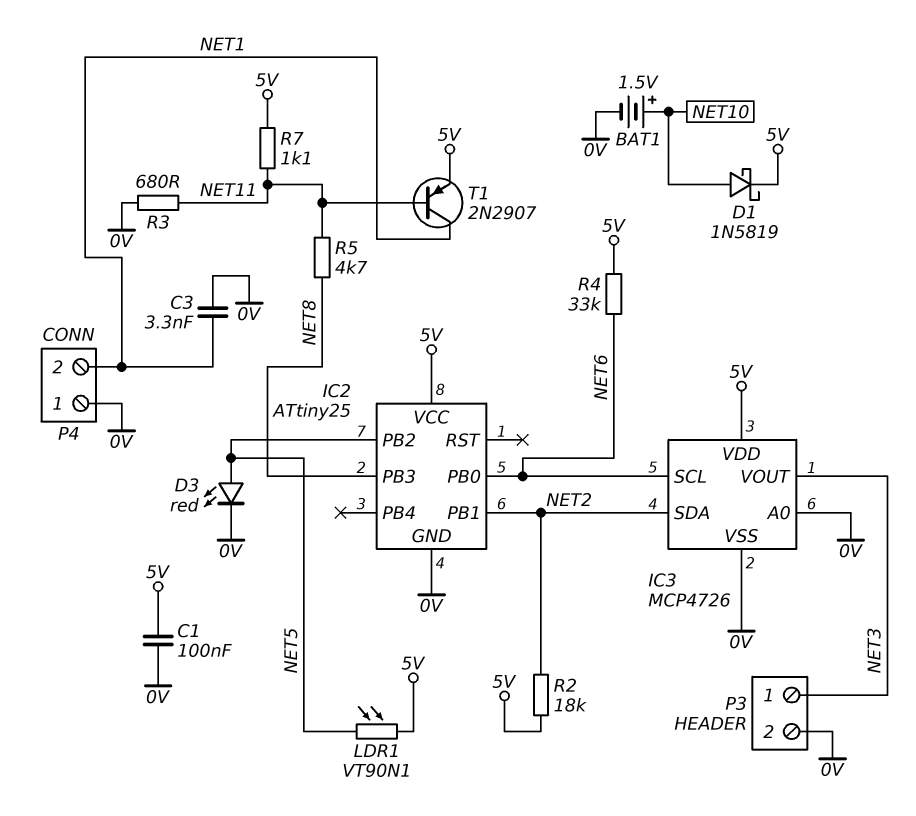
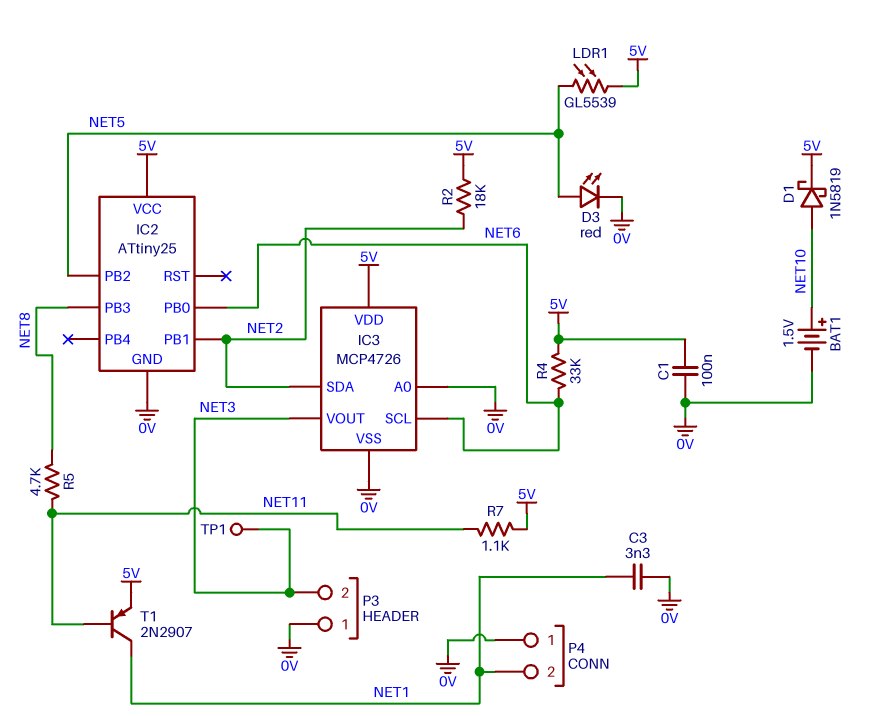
LDR1: VT90N1 (5V, NET5) -> GL5539 (5V, NET5)
P3 pin 1: NET3 -> 0V
P3 pin 2: 0V -> NET3
R3: 680 (0V, NET11) -> none
TP1: none -> test point (NET3)

